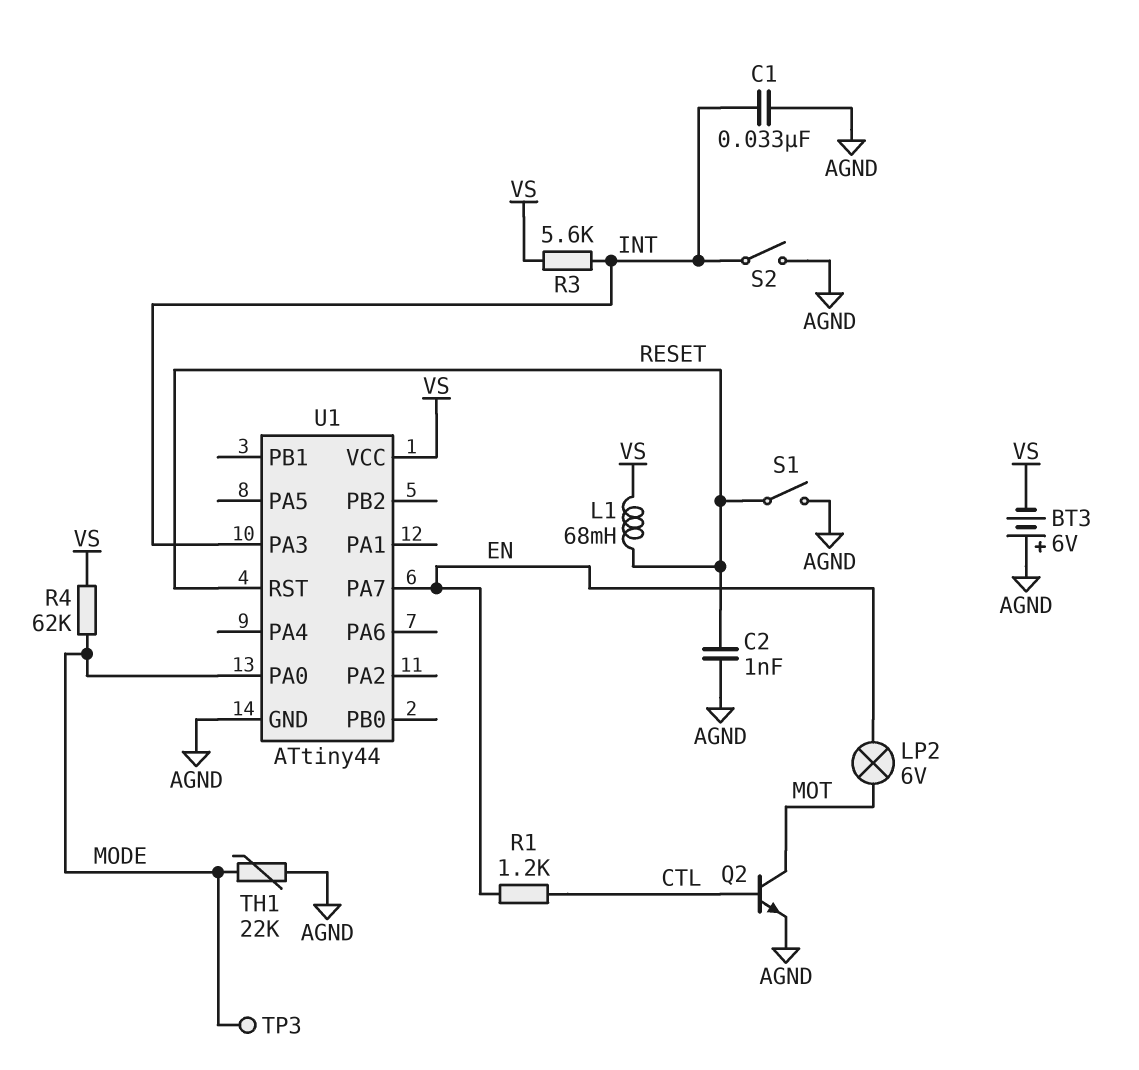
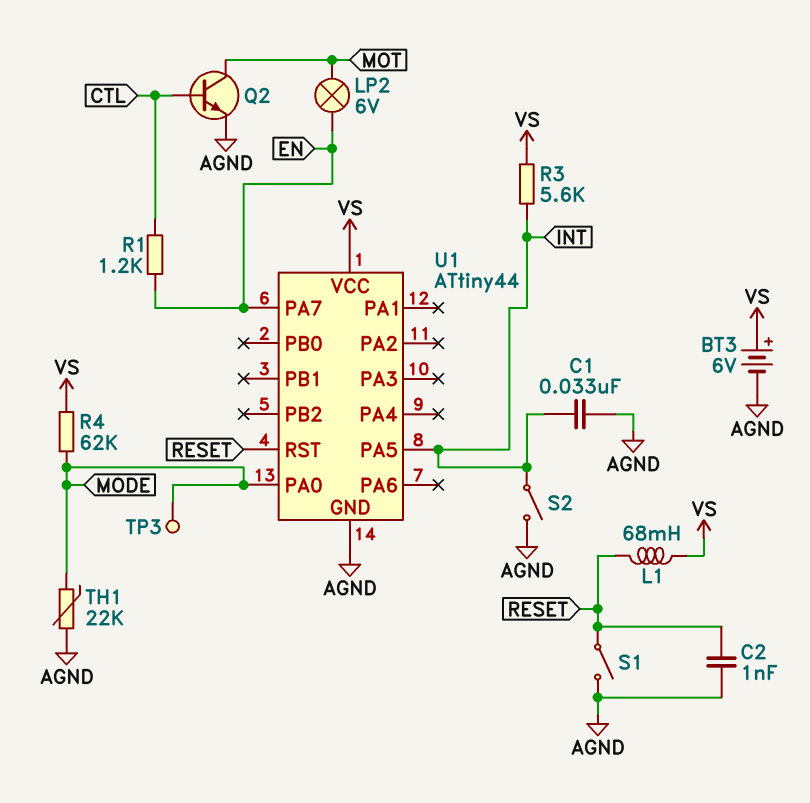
BT3: 6V (plus AGND, minus VS) -> 6V (plus VS, minus AGND)
U1 pin PA3: INT -> none
U1 pin PA5: none -> INT

